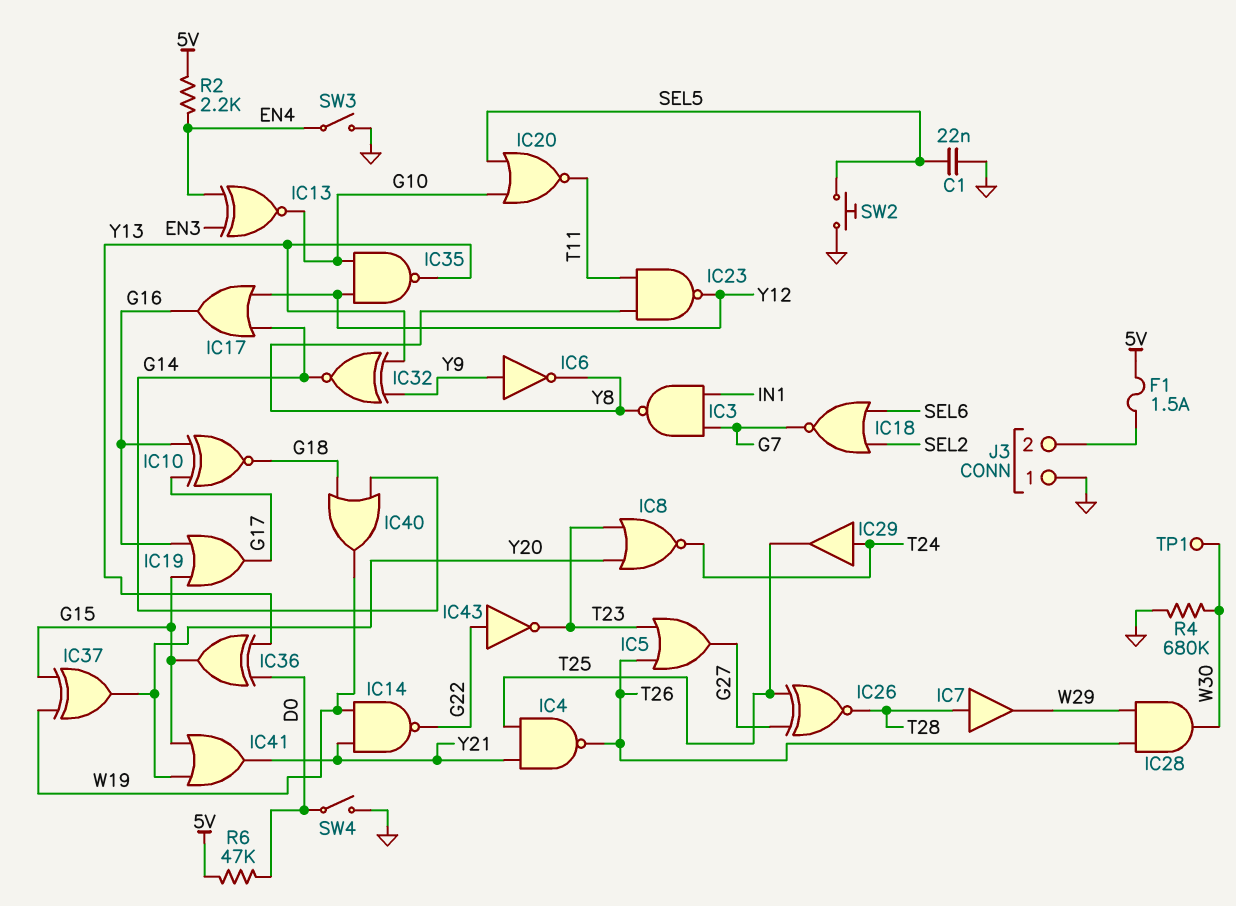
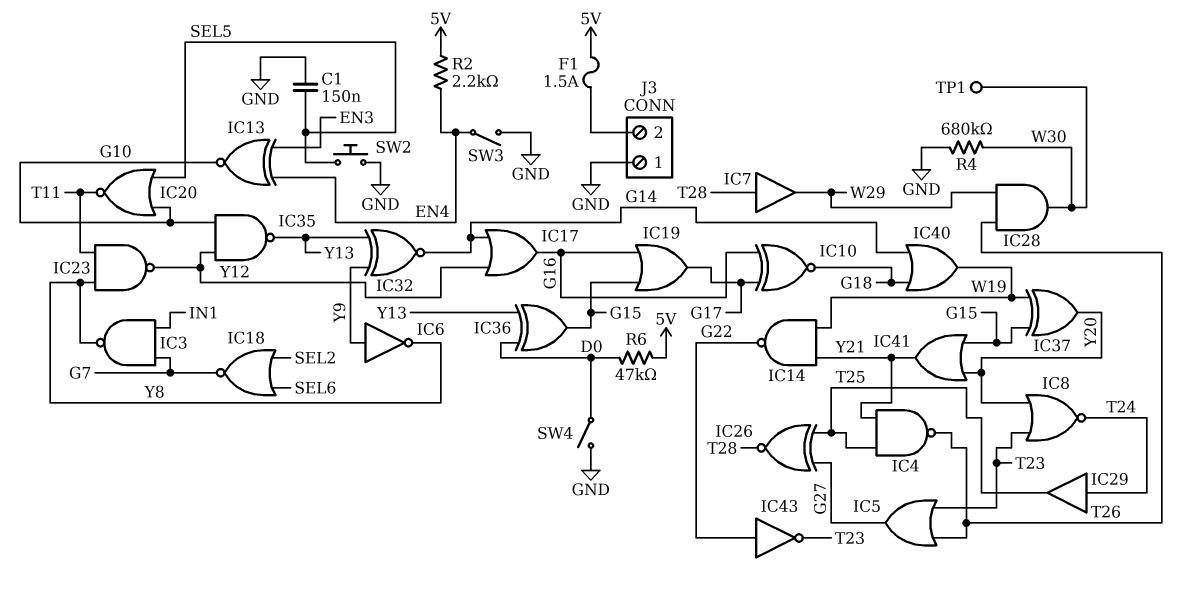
C1: 22nF (GND, SEL5) -> 150nF (GND, SEL5)

